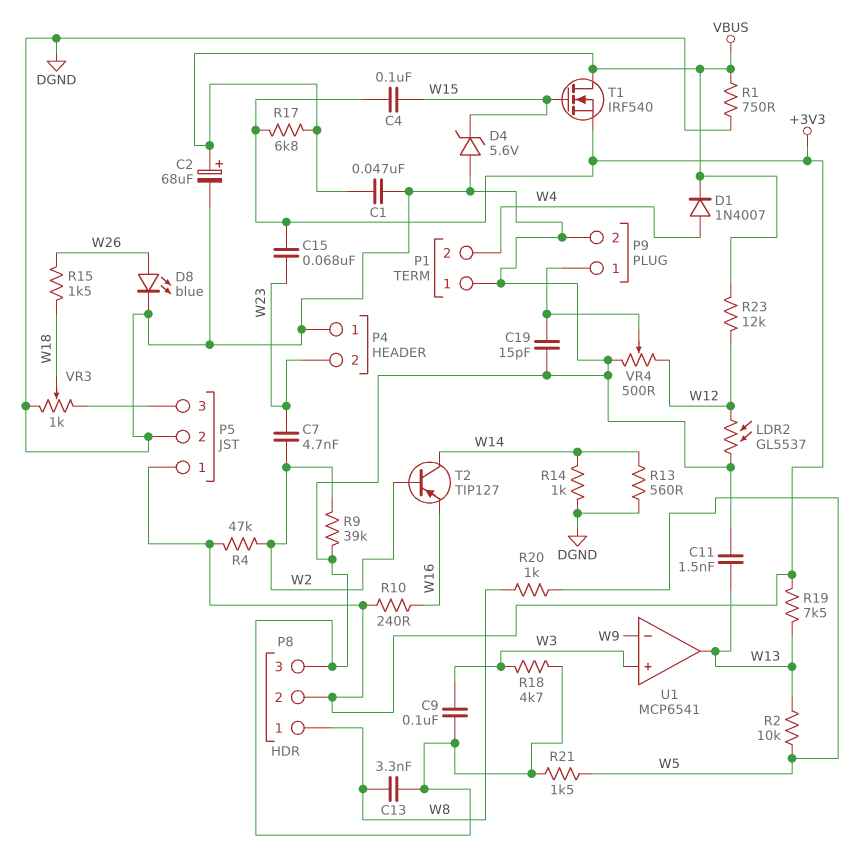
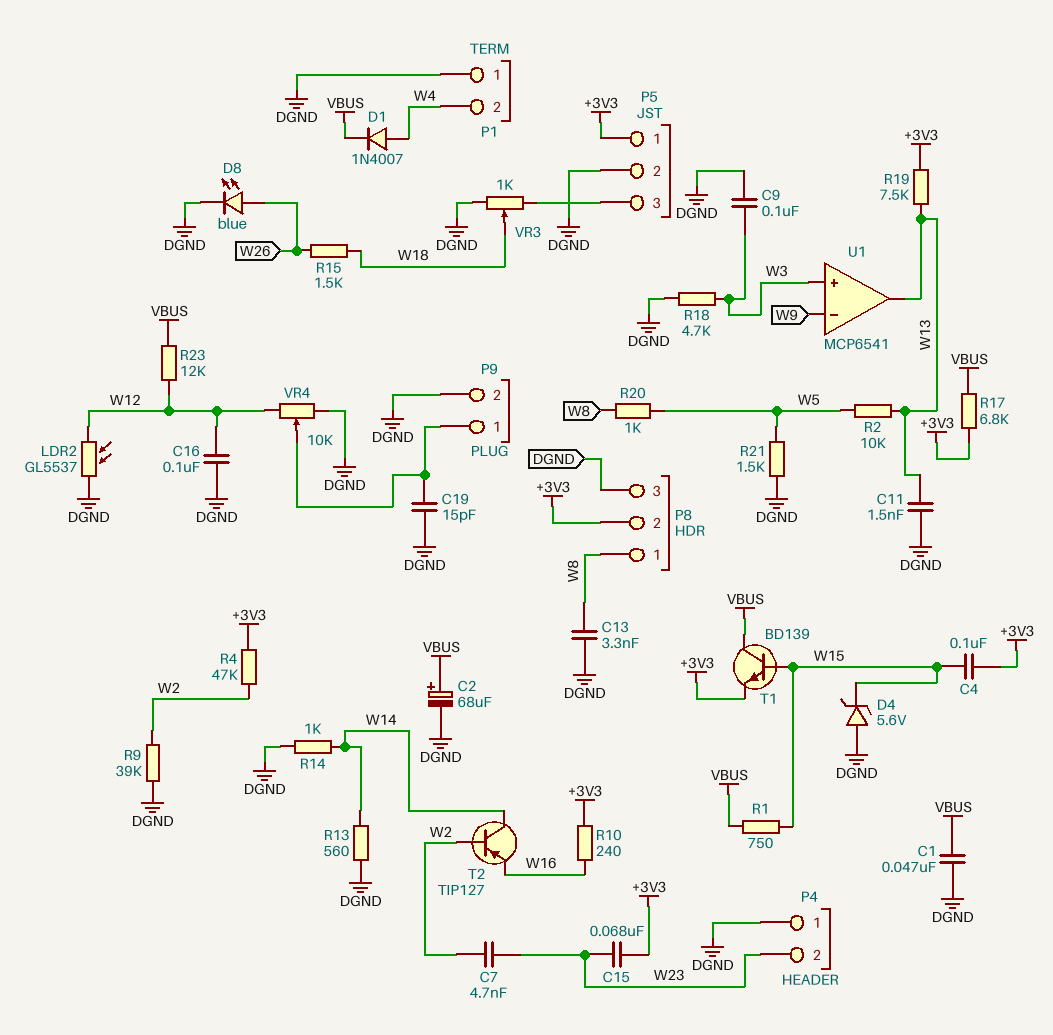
C16: none -> 100nF (DGND, W12)
R1: 750 (DGND, VBUS) -> 750 (VBUS, W15)
T1: NMOS IRF540 (G W15, D VBUS, S +3V3) -> NPN BD139 (B W15, C VBUS, E +3V3)
VR4: 500 (DGND, W12, wiper P9/1) -> 10k (DGND, W12, wiper P9/1)

